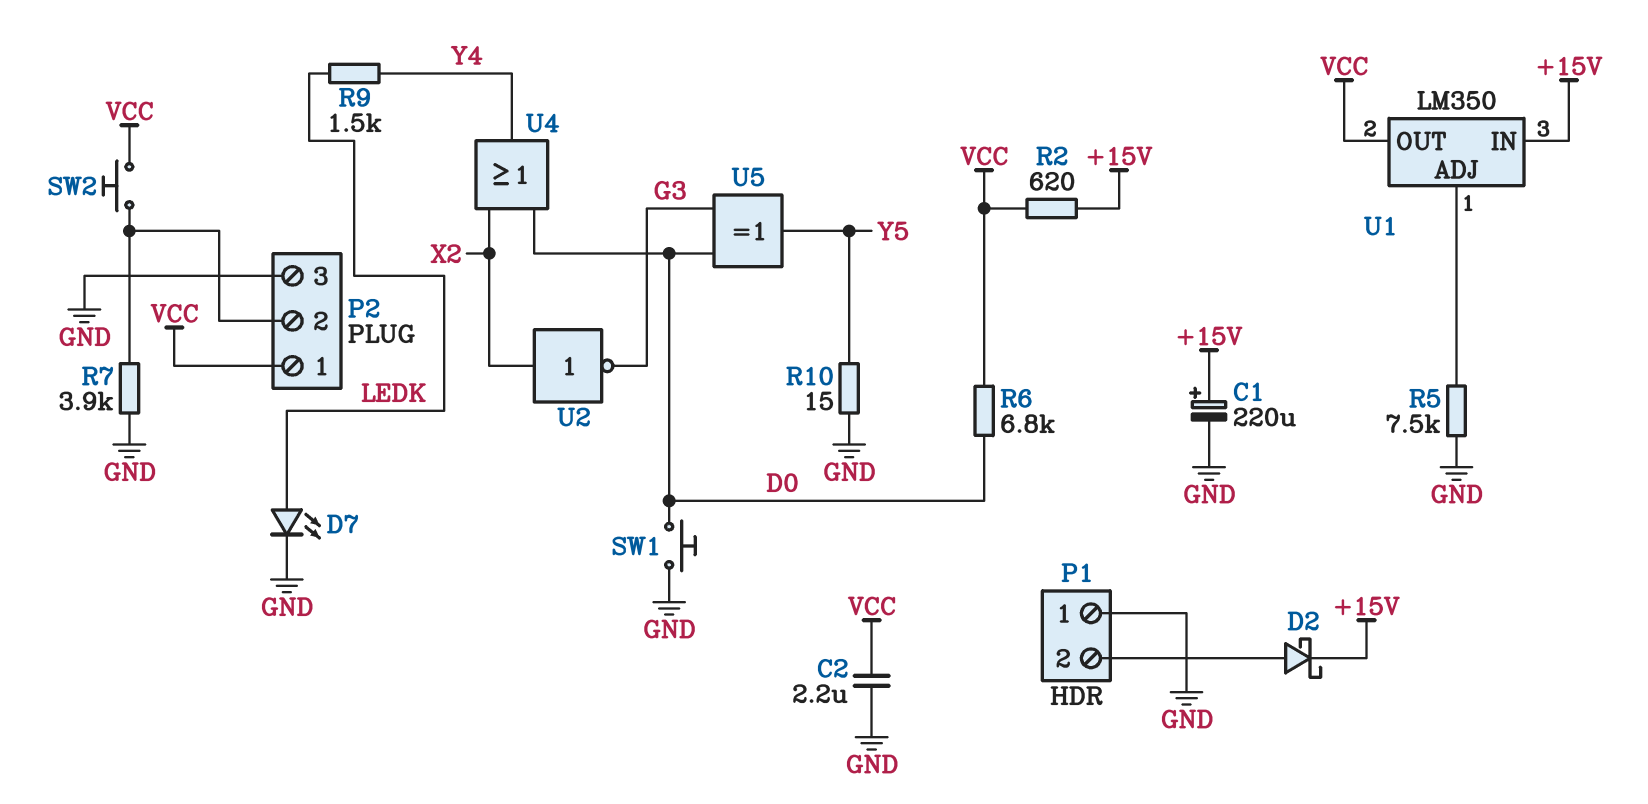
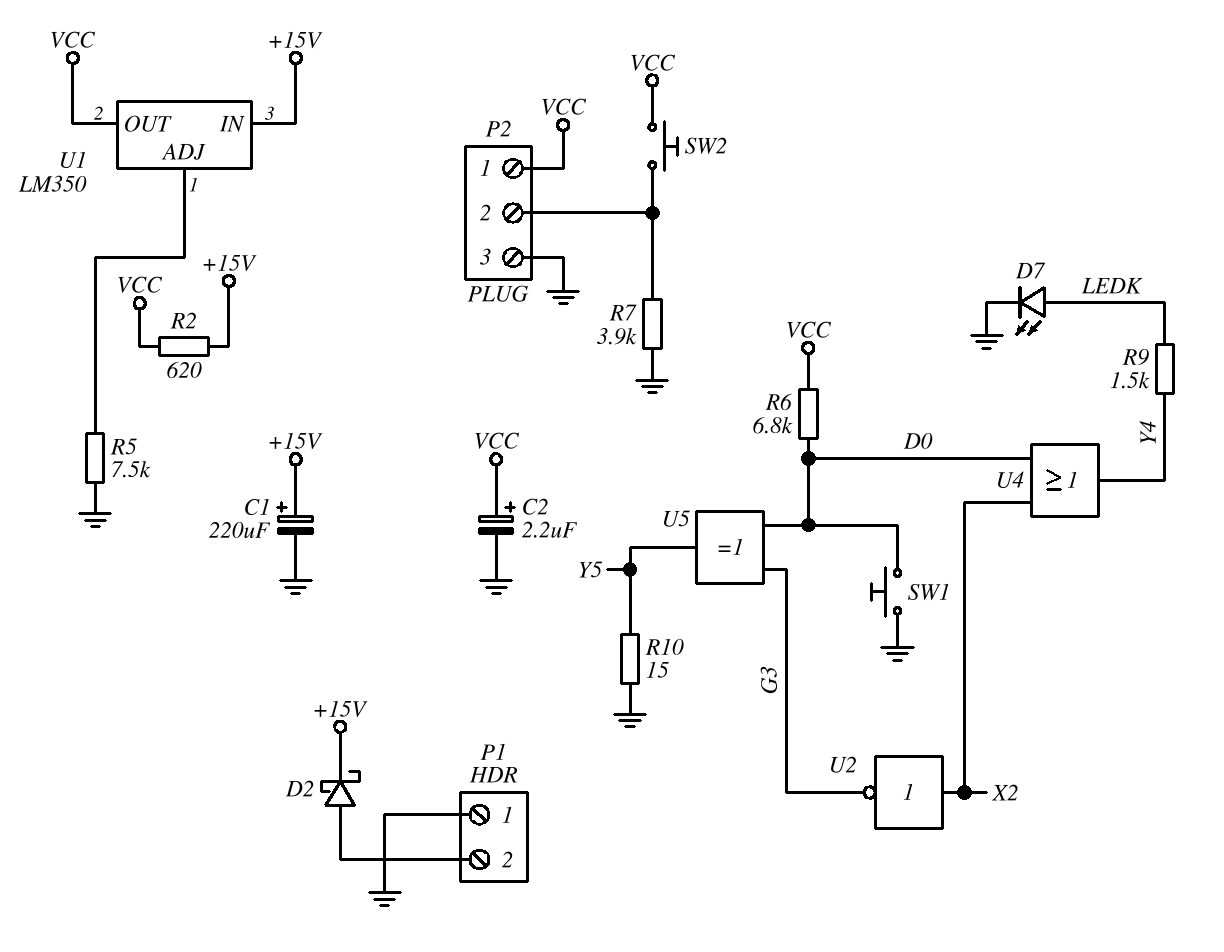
C2: 2.2uF (GND, VCC) -> 2.2uF (plus VCC, minus GND)

